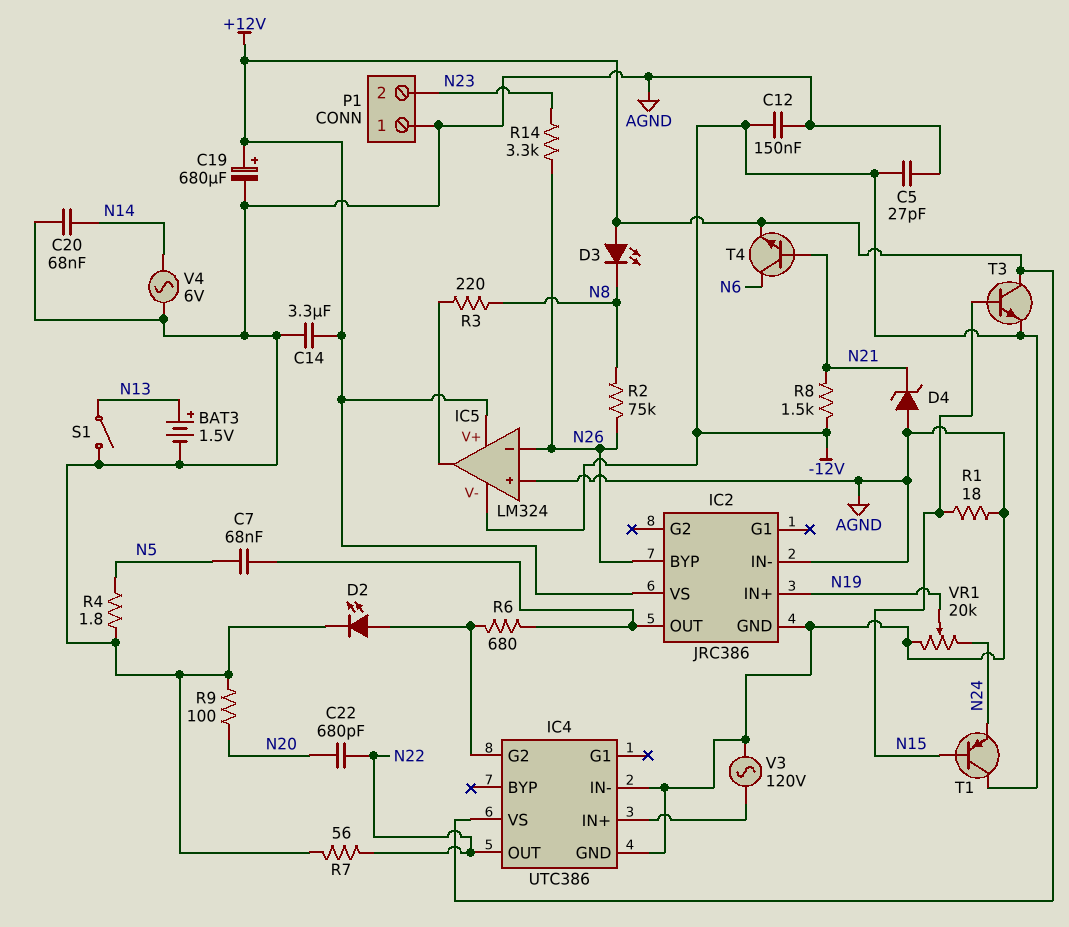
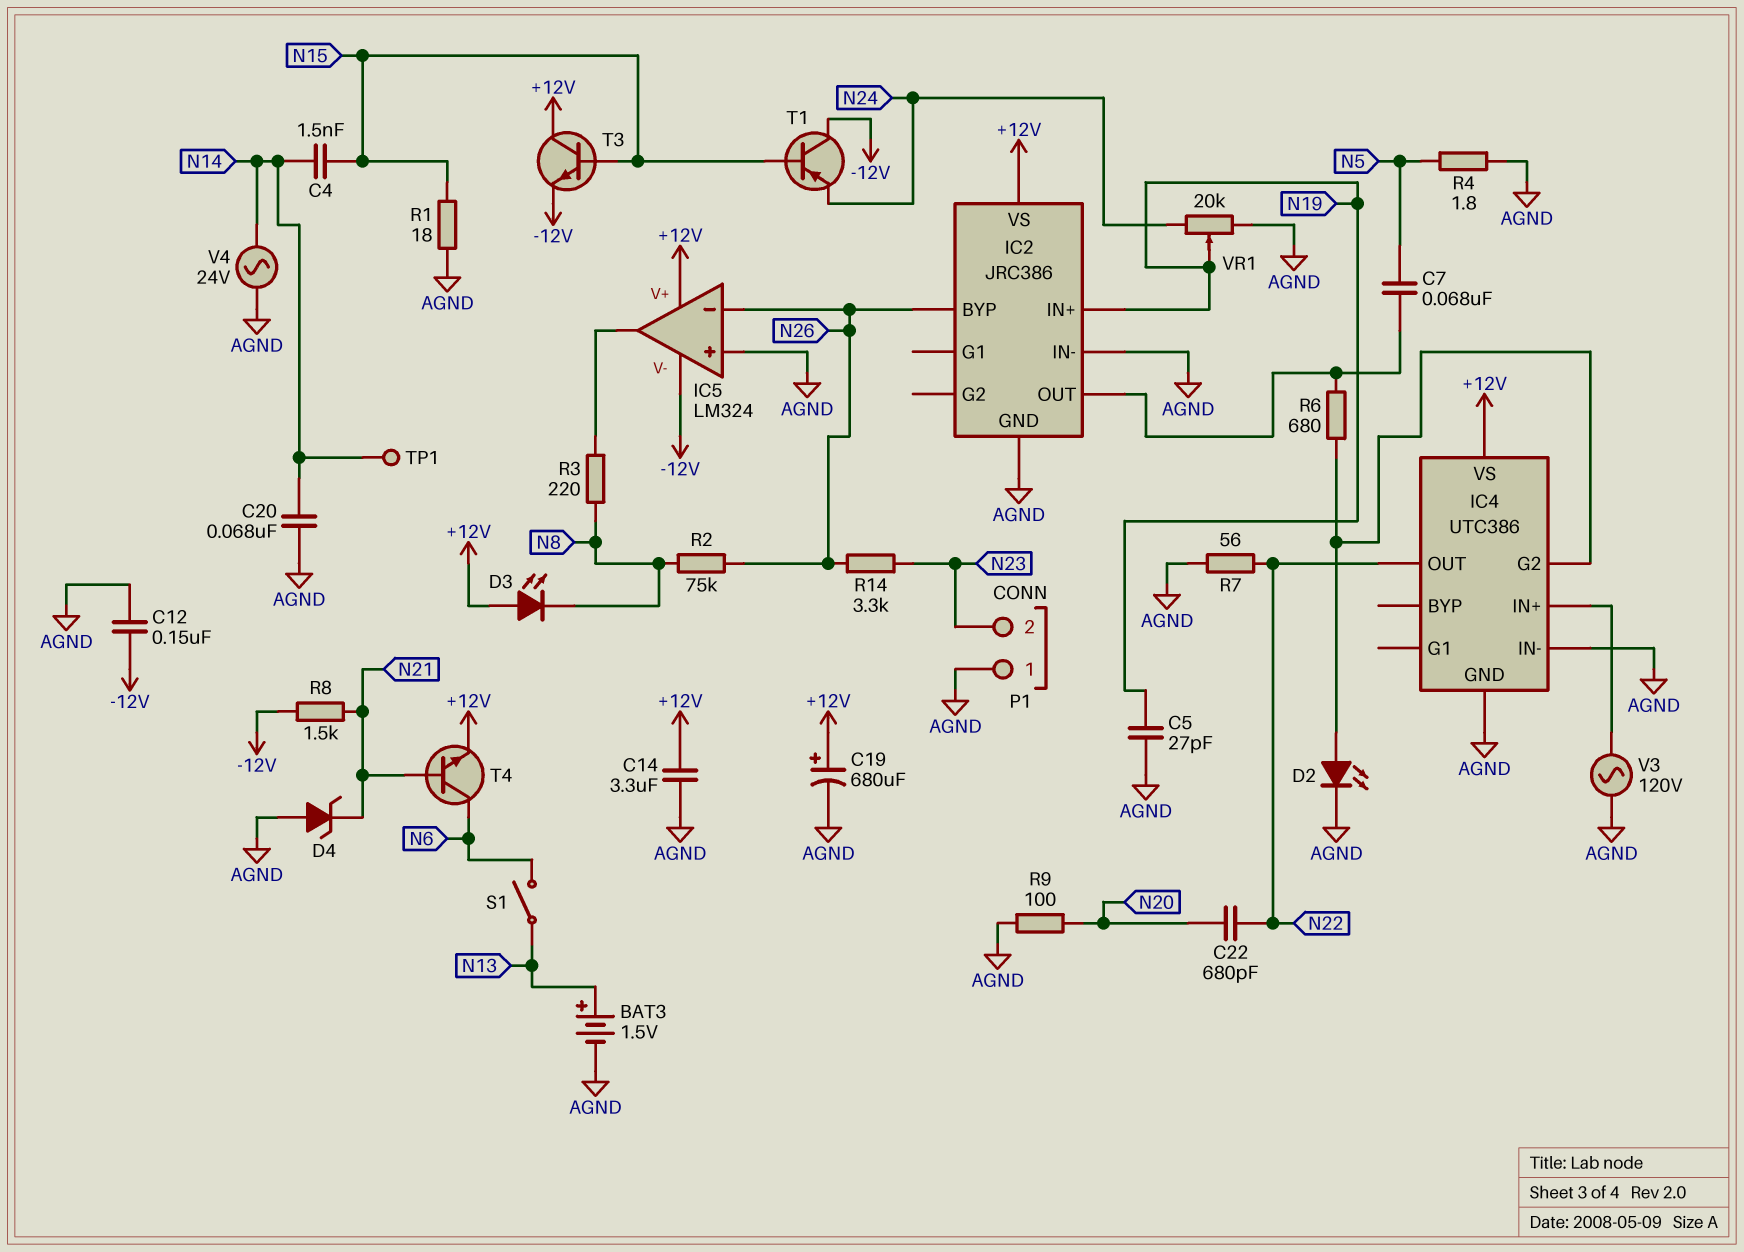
C4: none -> 1.5nF (N14, N15)
C5: 27pF (-12V, AGND) -> 27pF (AGND, N19)
S1: switch (AGND, N13) -> switch (N6, N13)
TP1: none -> test point (N14)
V4: AC 6V (AGND, N14) -> AC 24V (AGND, N14)

